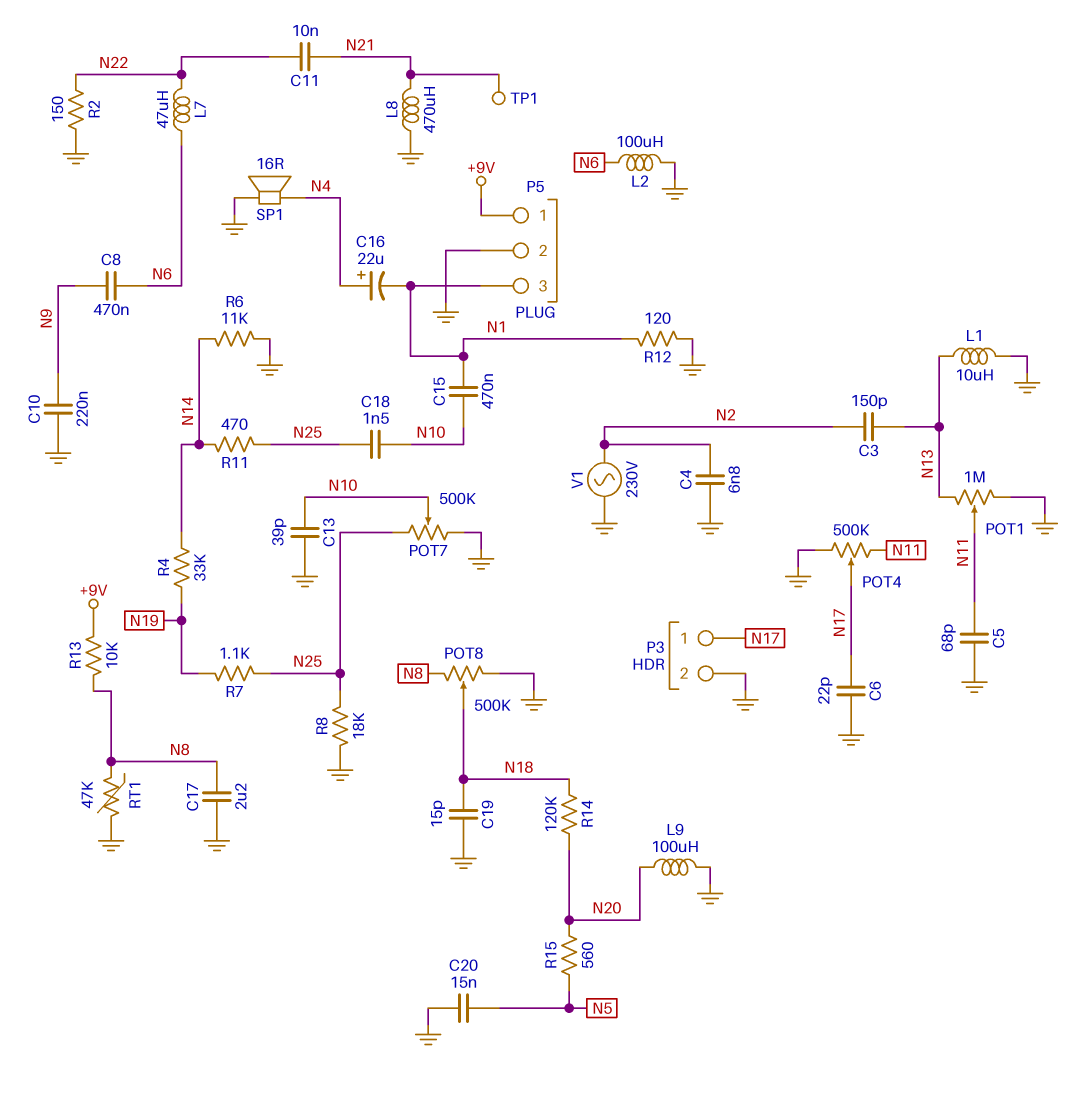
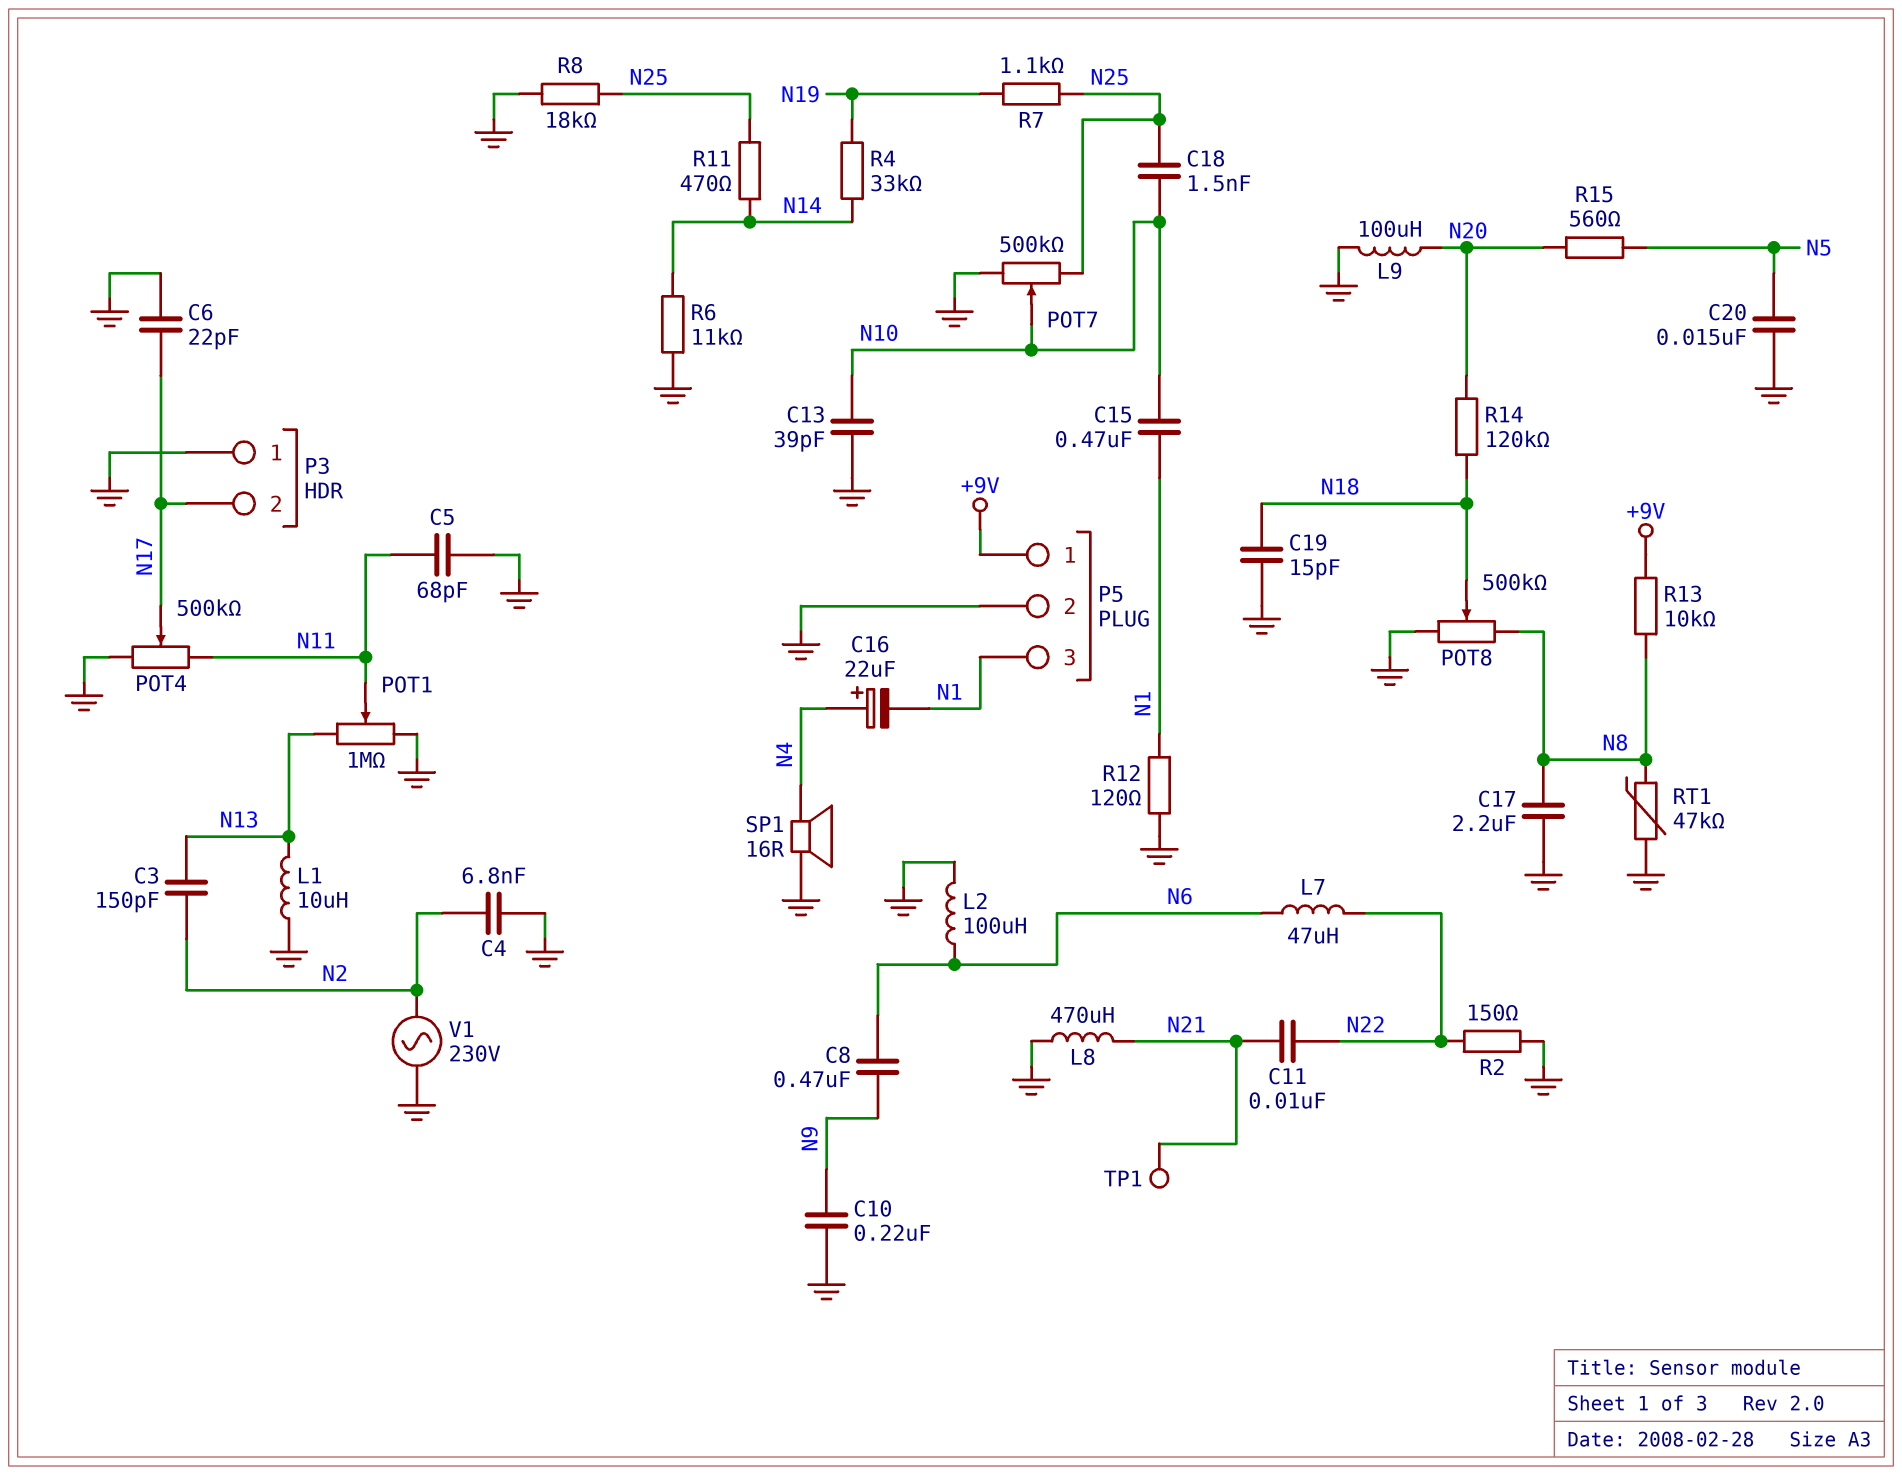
P3 pin 1: N17 -> GND
P3 pin 2: GND -> N17

